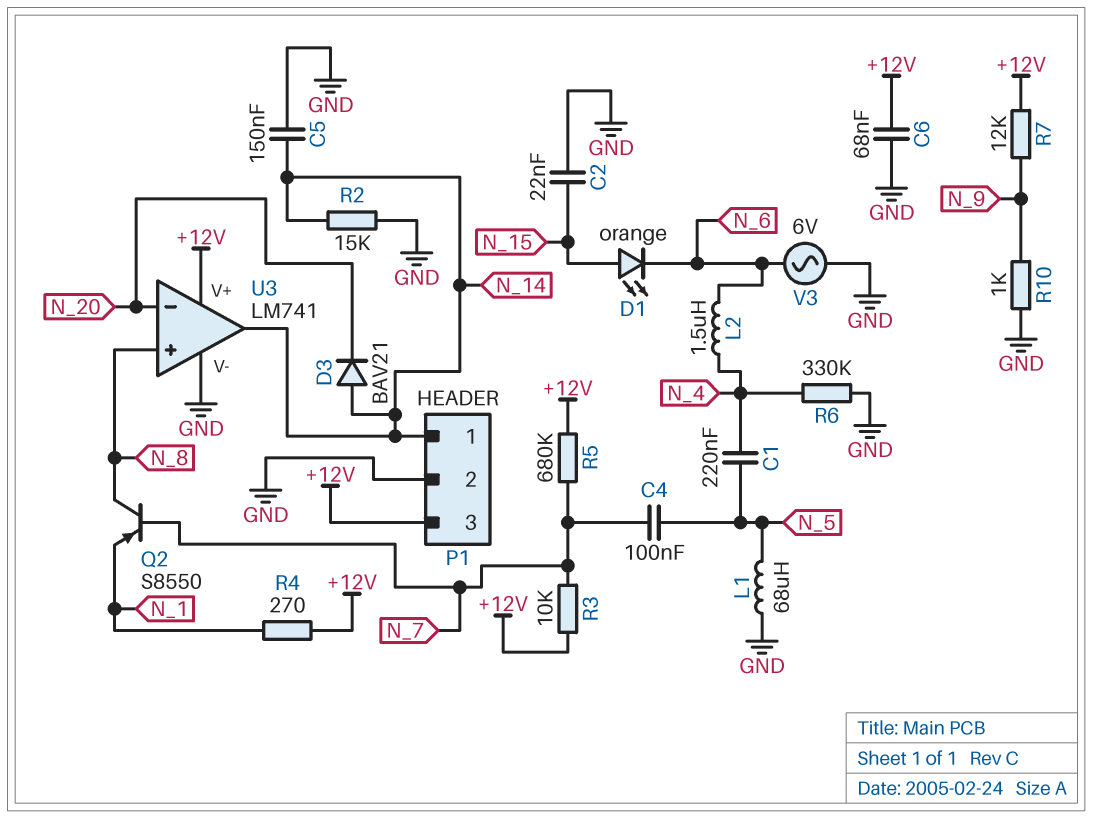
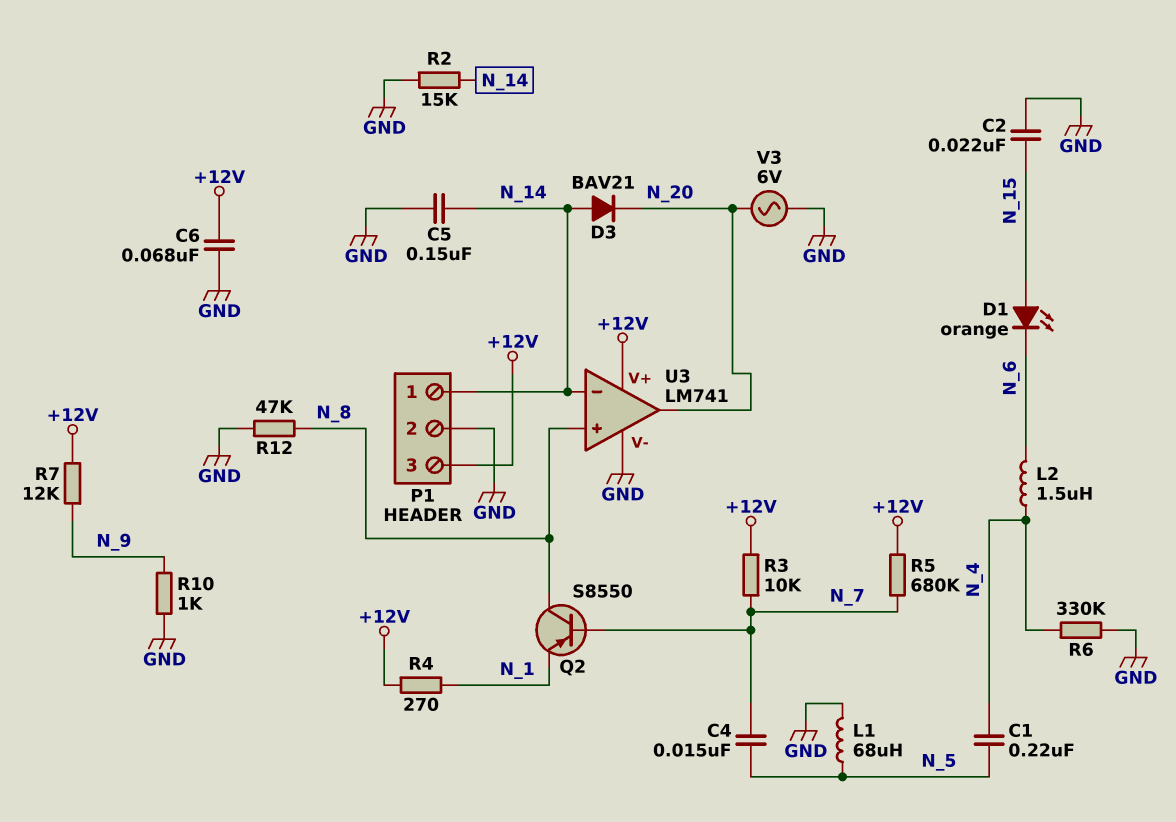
C4: 100nF (N_5, N_7) -> 15nF (N_5, N_7)
R12: none -> 47k (GND, N_8)
U3 pin in-: N_20 -> N_14
U3 pin out: N_14 -> N_20
V3: AC 6V (GND, N_6) -> AC 6V (GND, N_20)

